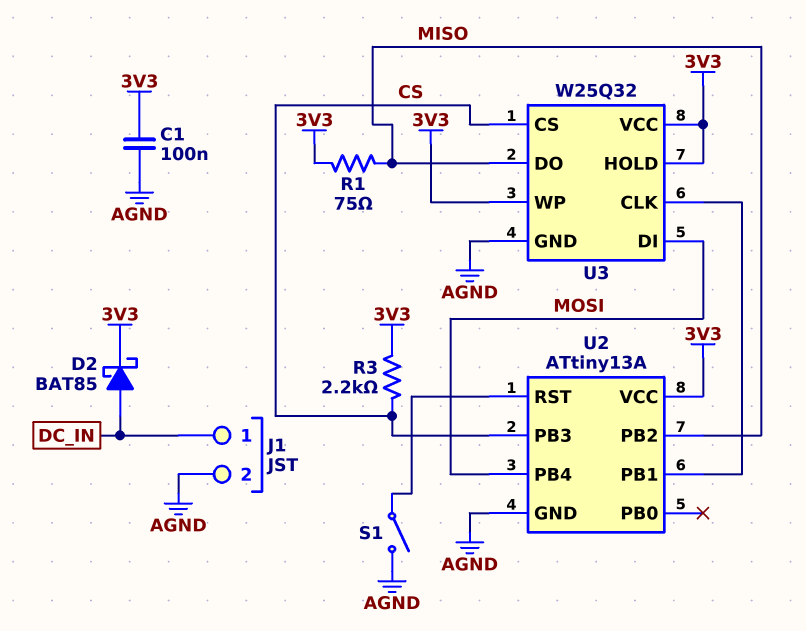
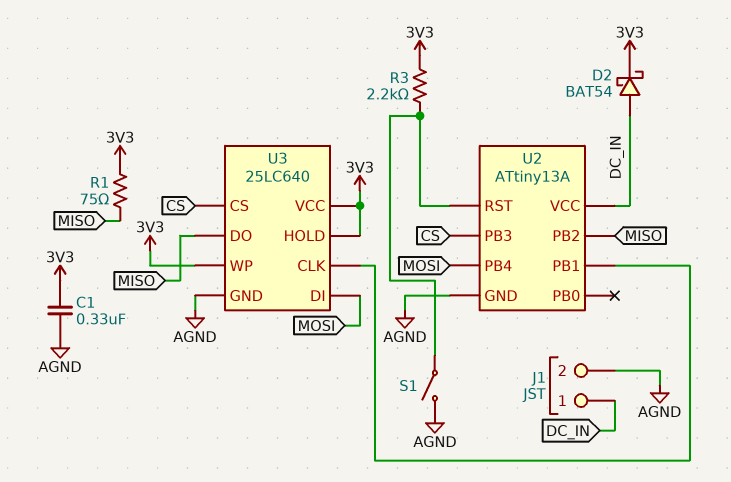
C1: 100nF (3V3, AGND) -> 330nF (3V3, AGND)
D2: schottky BAT85 (A DC_IN, K 3V3) -> schottky BAT54 (A DC_IN, K 3V3)
R3: 2.2k (3V3, CS) -> 2.2k (3V3, U2/RST)
U2 pin VCC: 3V3 -> DC_IN
U3: W25Q32 -> 25LC640

